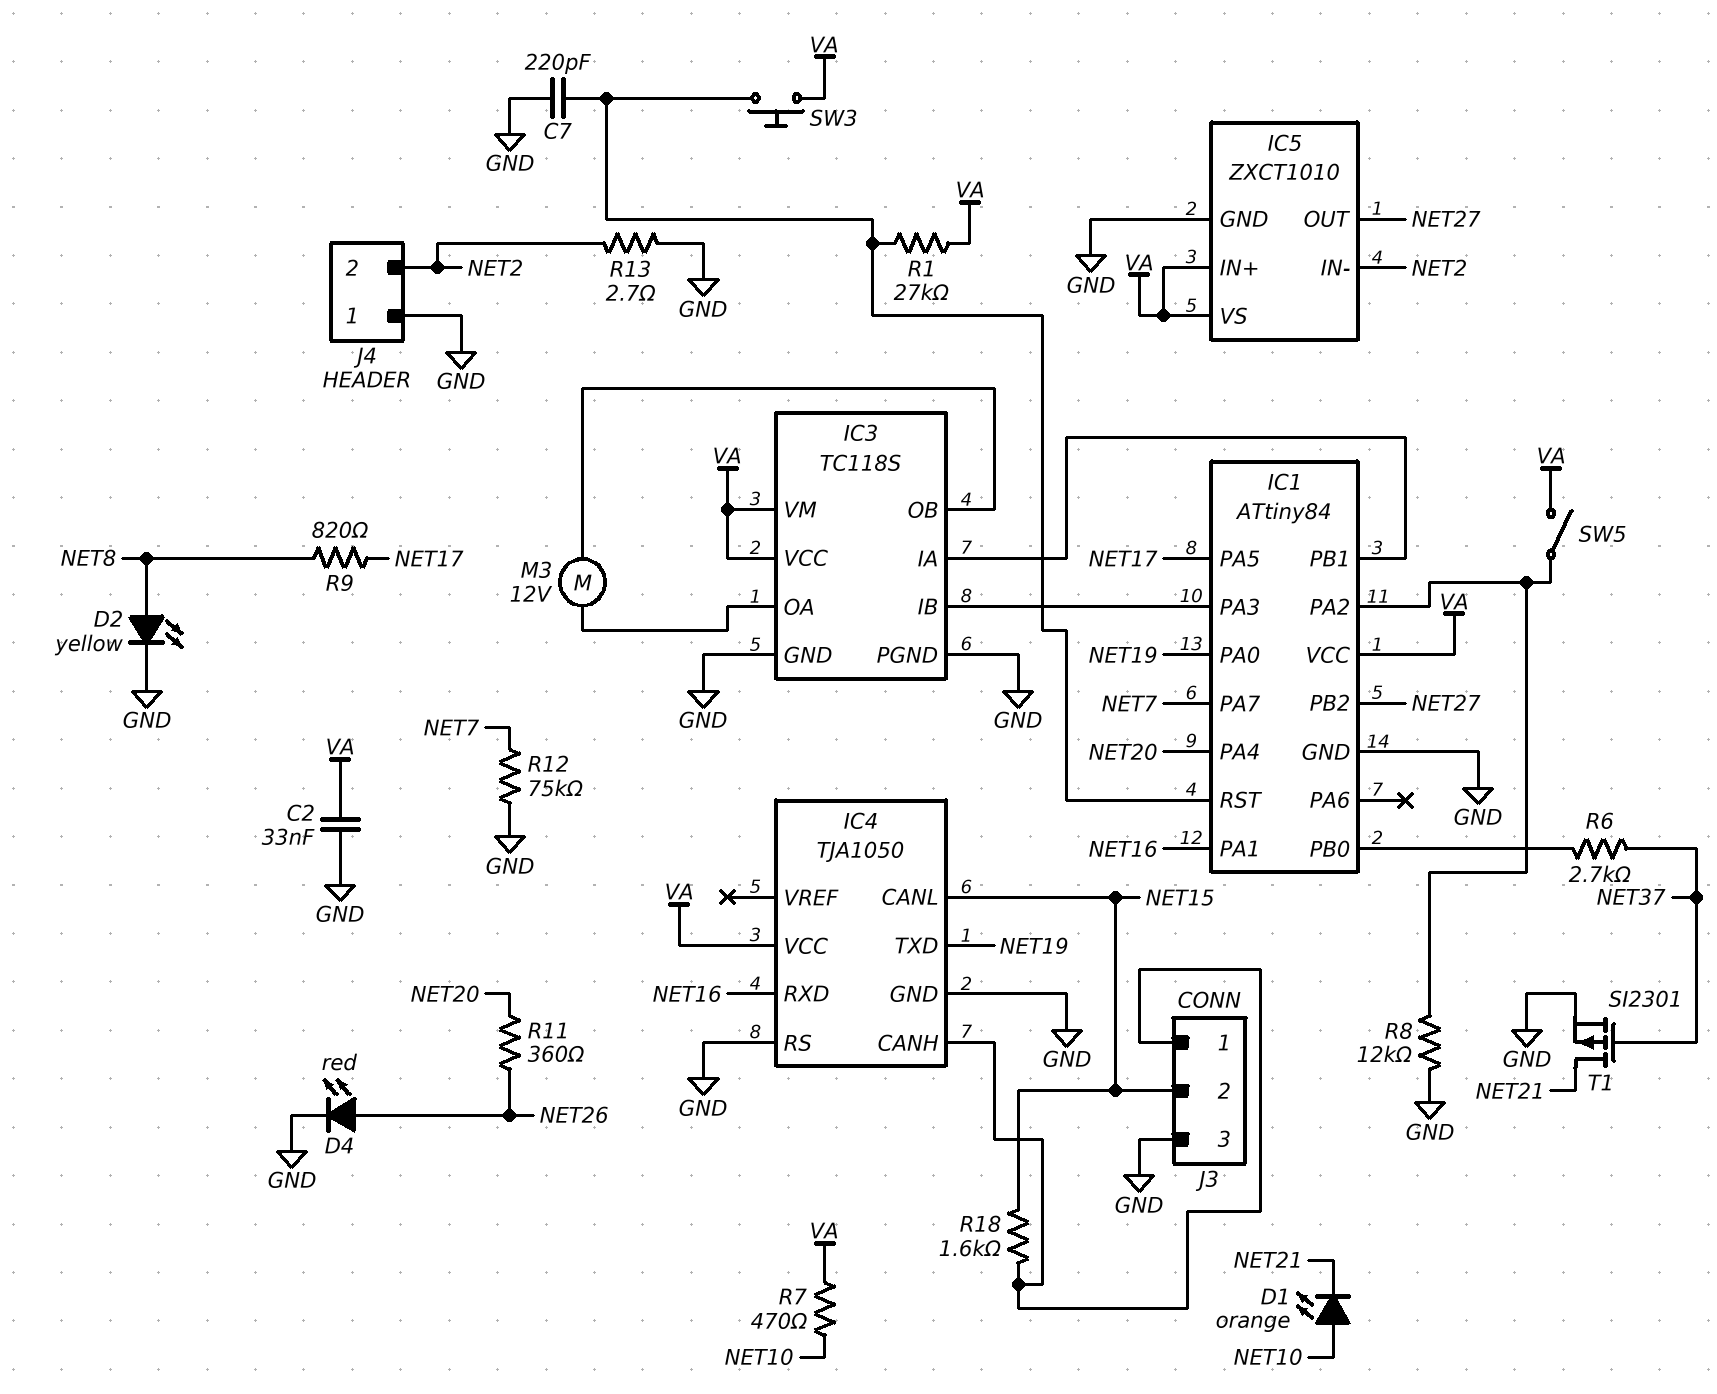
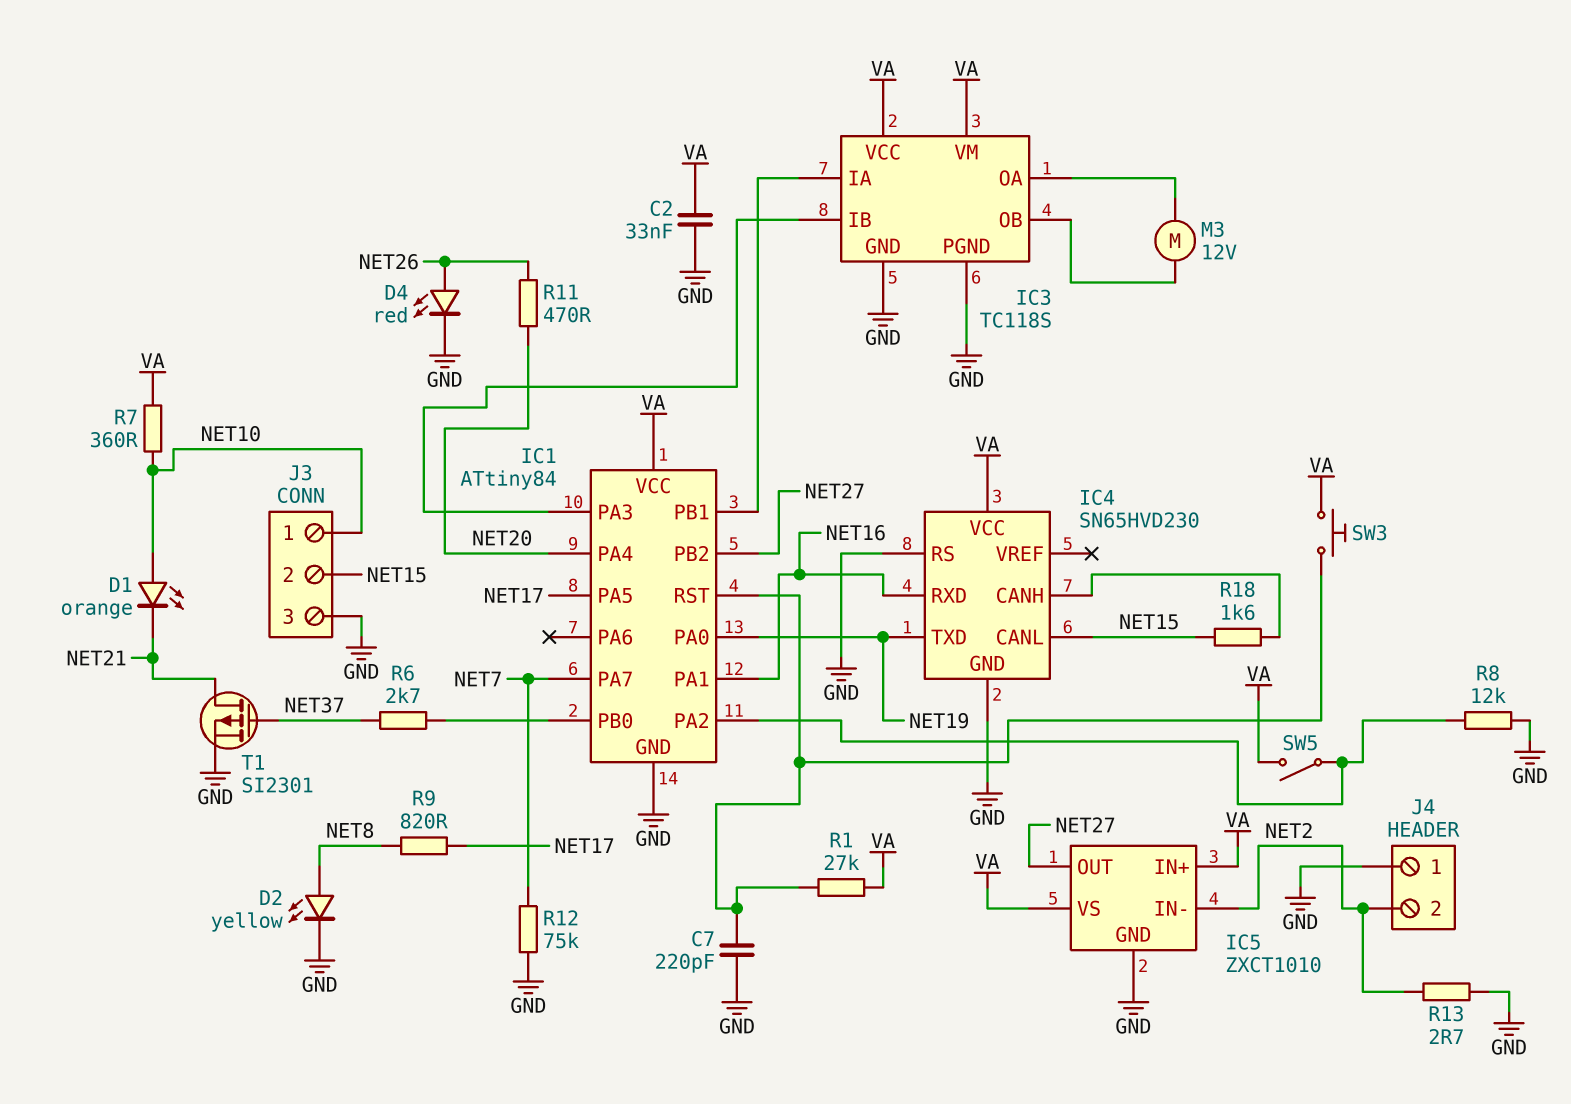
IC4: TJA1050 -> SN65HVD230
J3 pin 1: IC4/CANH -> NET10
R7: 470 (NET10, VA) -> 360 (NET10, VA)
R11: 360 (NET20, NET26) -> 470 (NET20, NET26)

